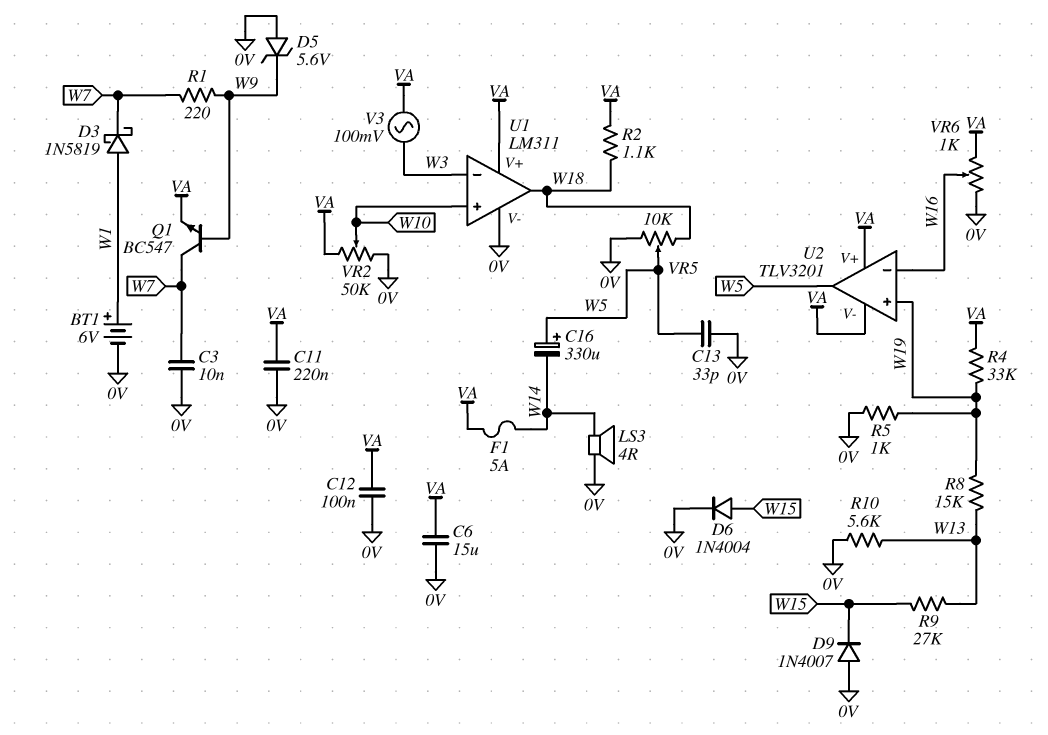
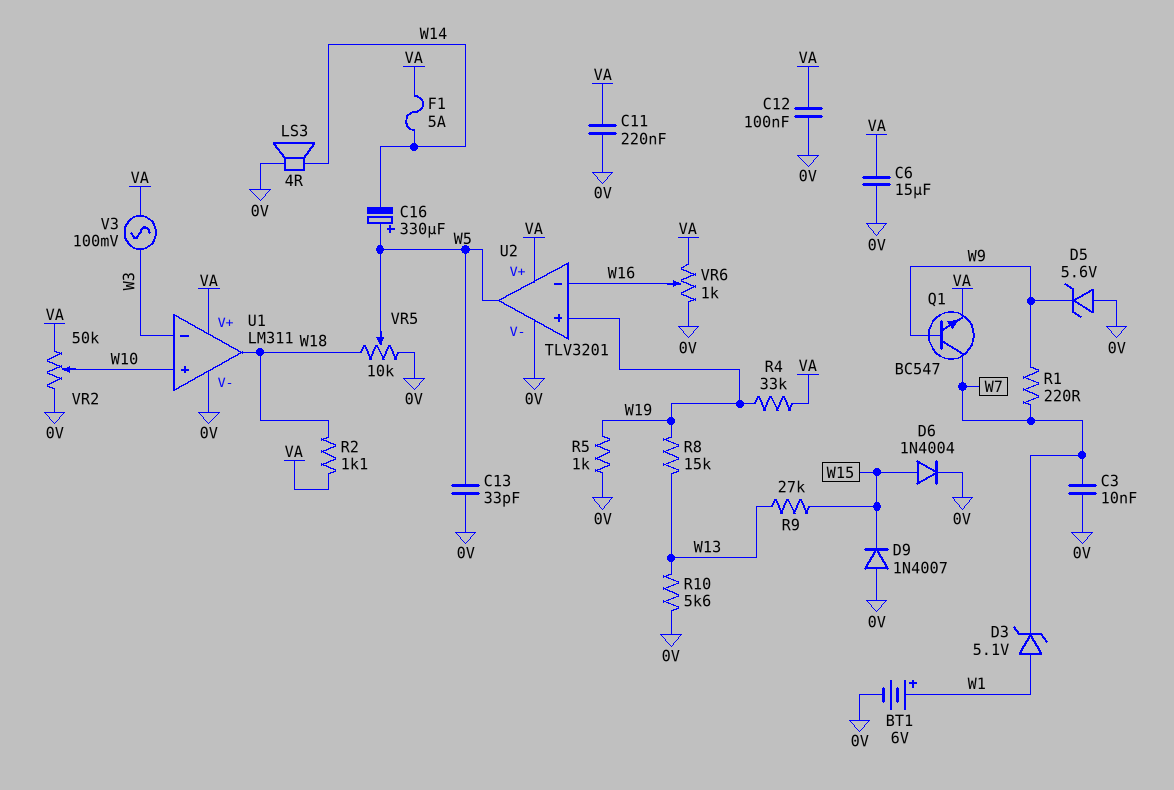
D3: schottky 1N5819 (A W1, K W7) -> zener 5.1V (A W1, K W7)
U2 pin V-: VA -> 0V

